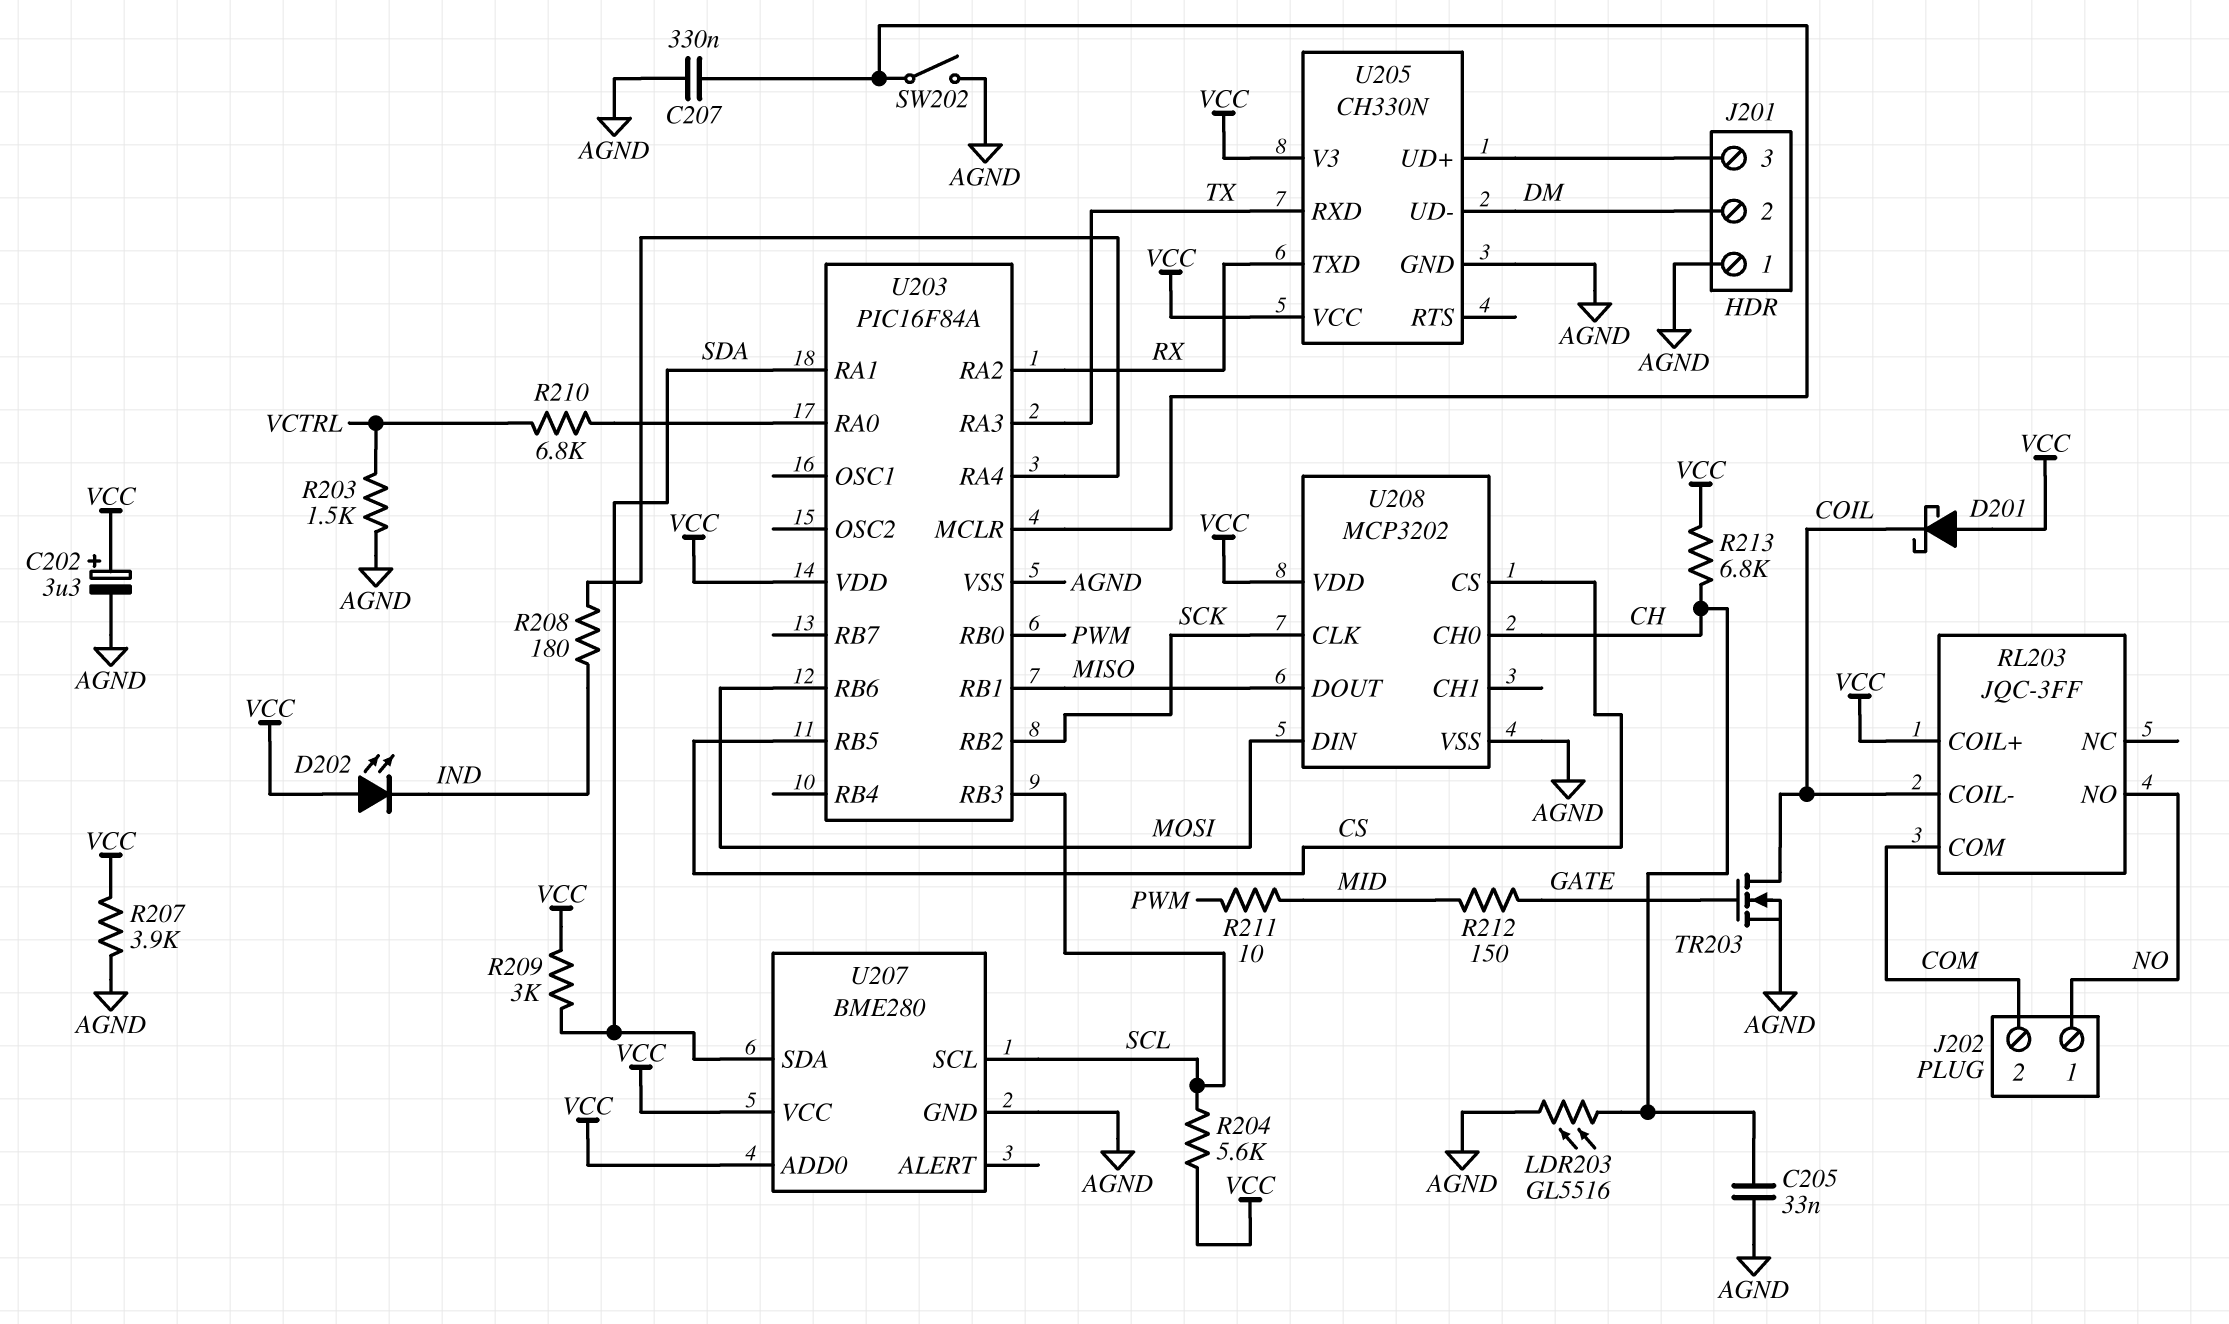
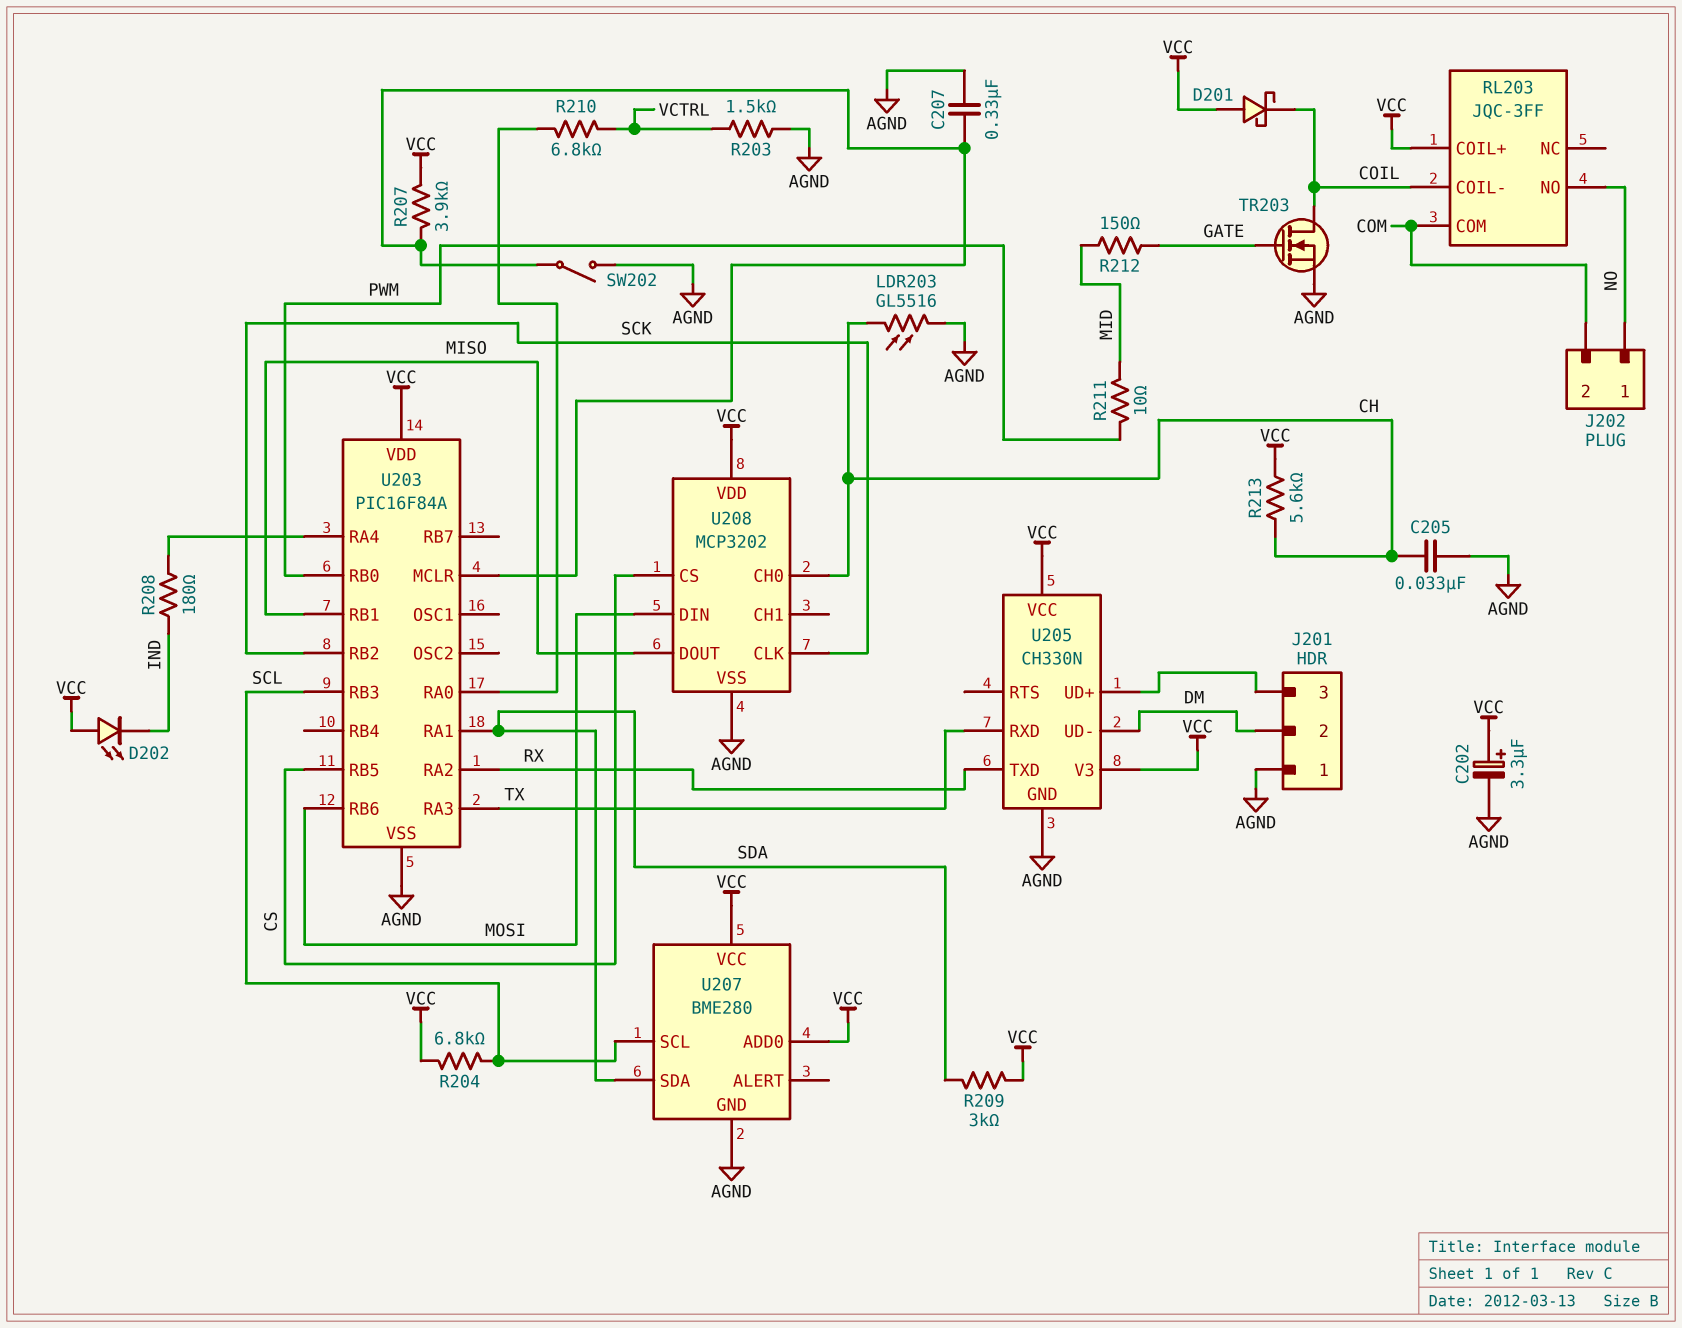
R204: 5.6k (SCL, VCC) -> 6.8k (SCL, VCC)
R207: 3.9k (AGND, VCC) -> 3.9k (U203/MCLR, VCC)
R213: 6.8k (CH, VCC) -> 5.6k (CH, VCC)

